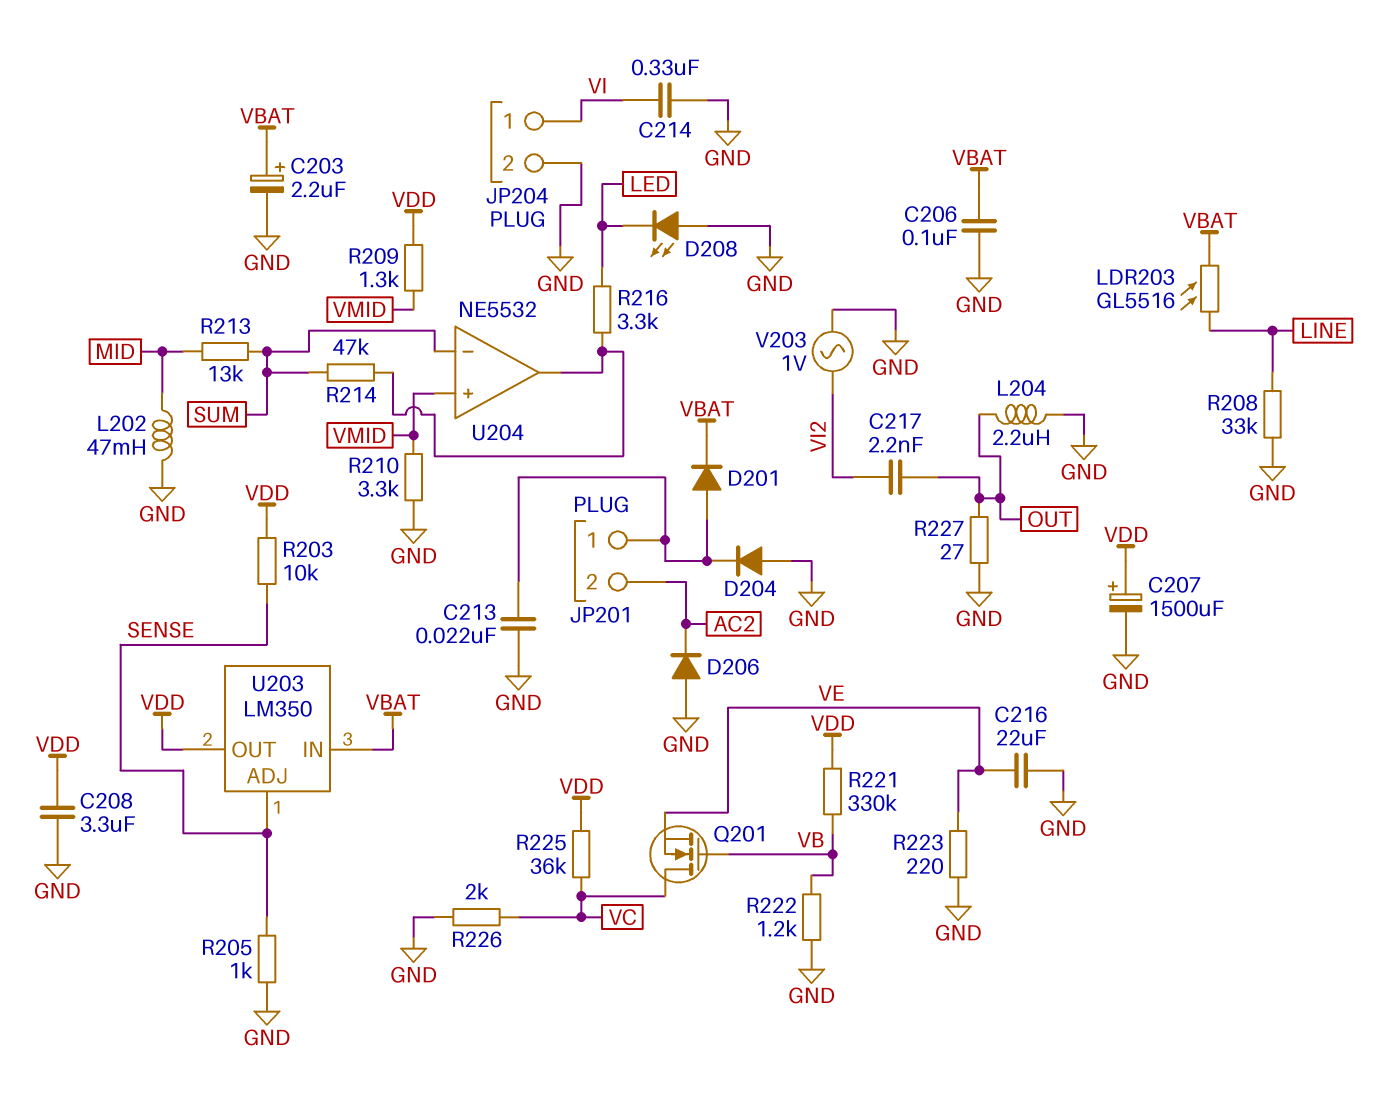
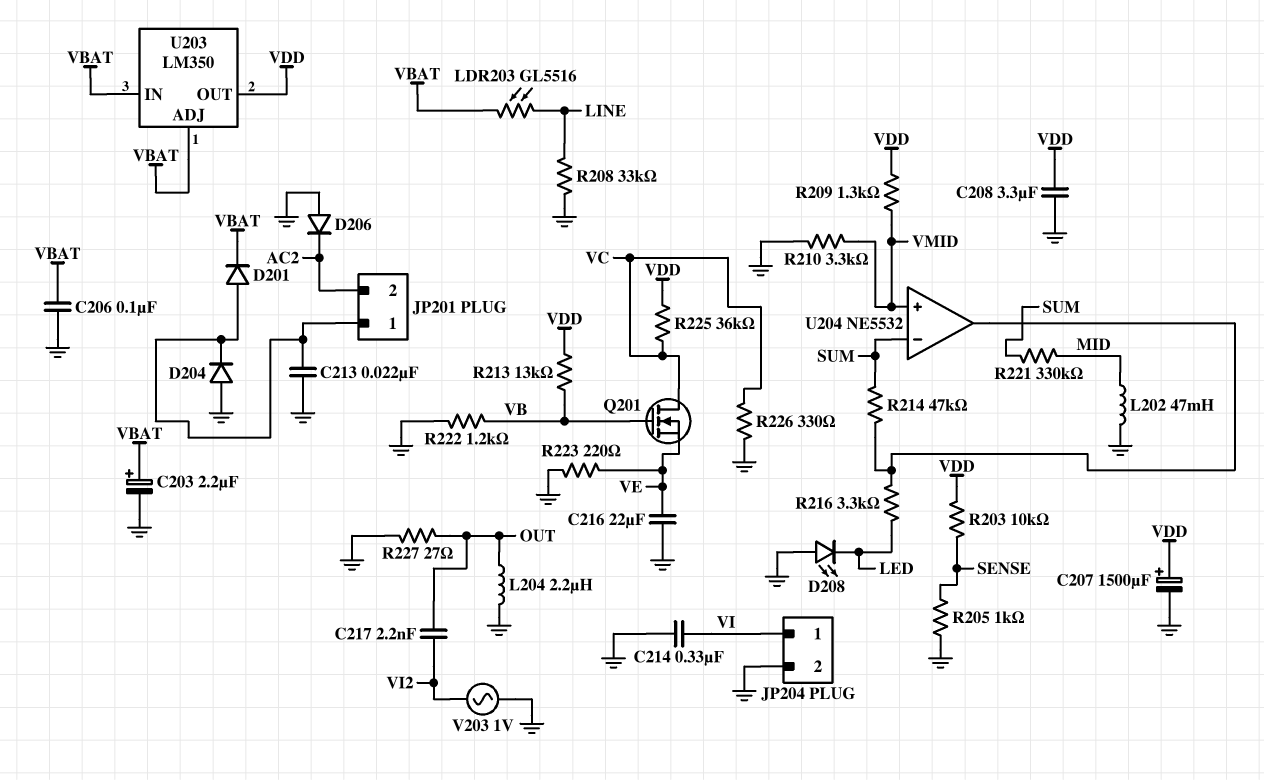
R213: 13k (MID, SUM) -> 13k (VB, VDD)
R221: 330k (VB, VDD) -> 330k (MID, SUM)
R226: 2k (GND, VC) -> 330 (GND, VC)
U203 pin ADJ: SENSE -> VBAT

